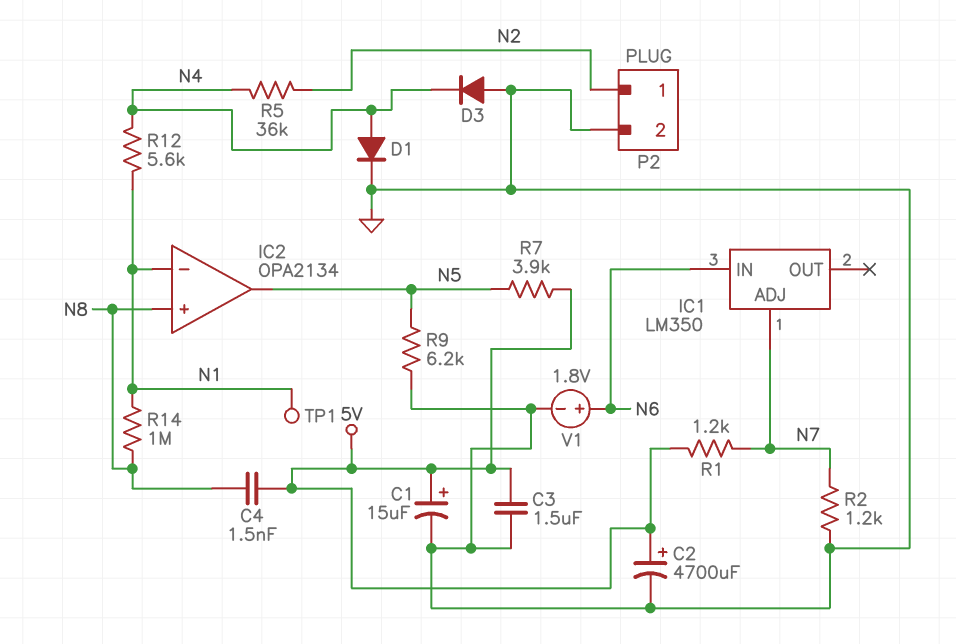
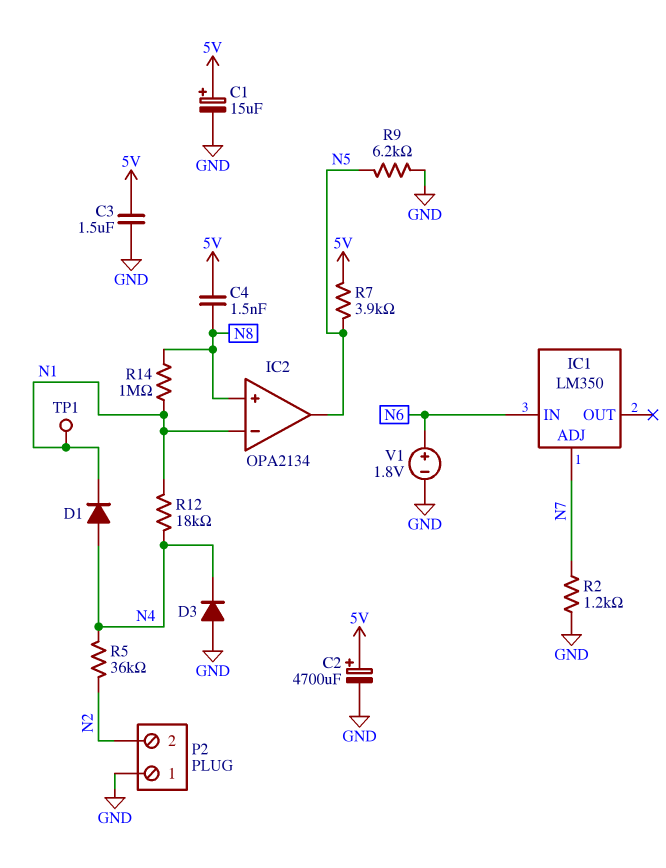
D1: diode (A N4, K GND) -> diode (A N4, K N1)
P2 pin 1: N2 -> GND
P2 pin 2: GND -> N2
R1: 1.2k (5V, N7) -> none
R12: 5.6k (N1, N4) -> 18k (N1, N4)

